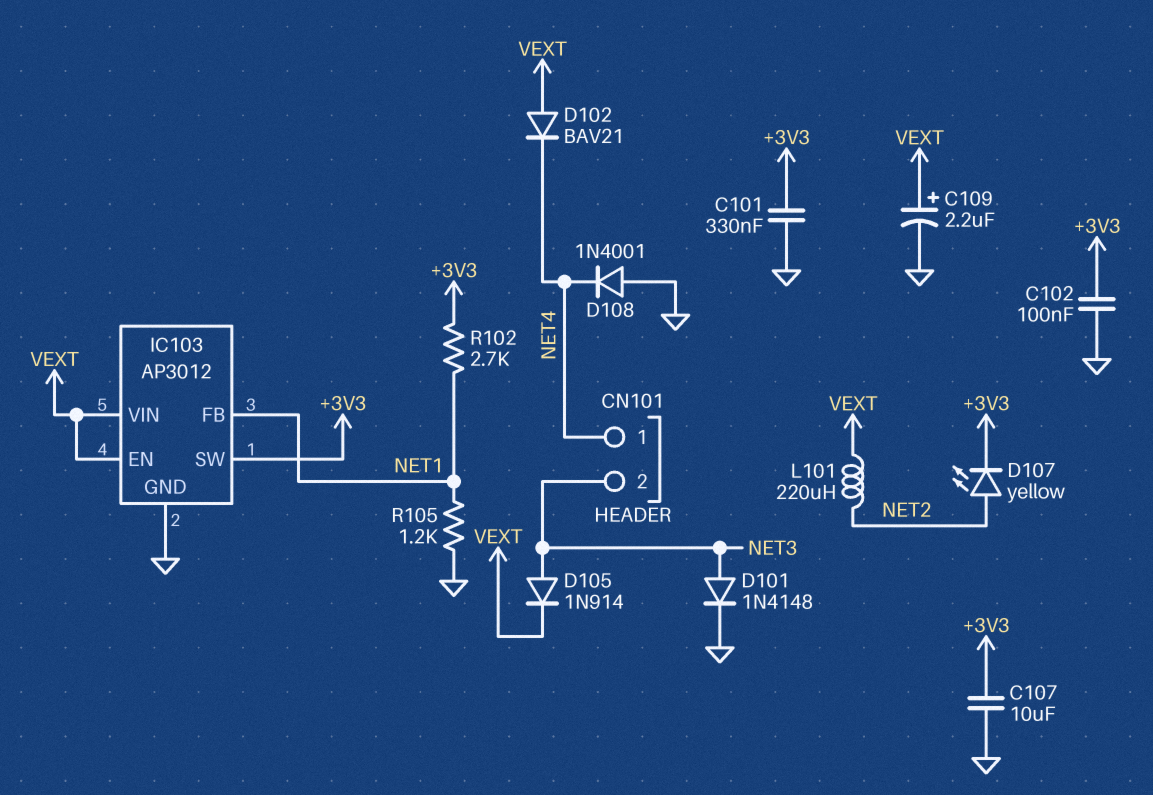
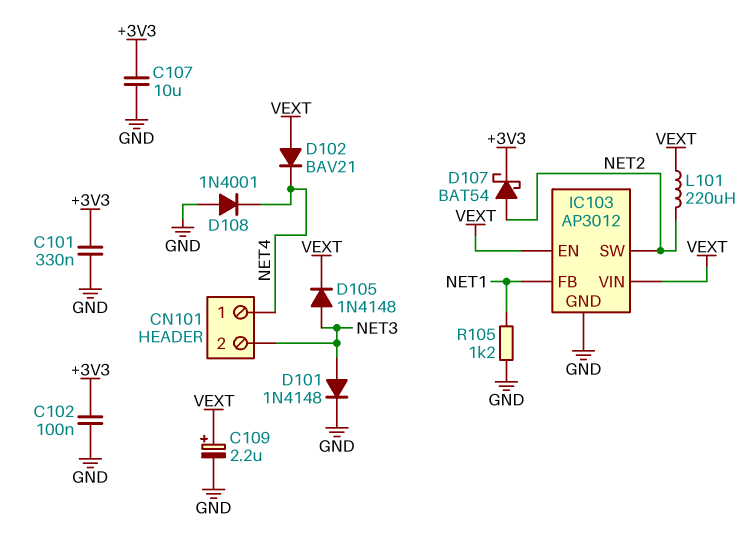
D105: diode 1N914 (A NET3, K VEXT) -> diode 1N4148 (A NET3, K VEXT)
D107: LED yellow (A NET2, K +3V3) -> schottky BAT54 (A NET2, K +3V3)
IC103 pin SW: +3V3 -> NET2
R102: 2.7k (+3V3, NET1) -> none

